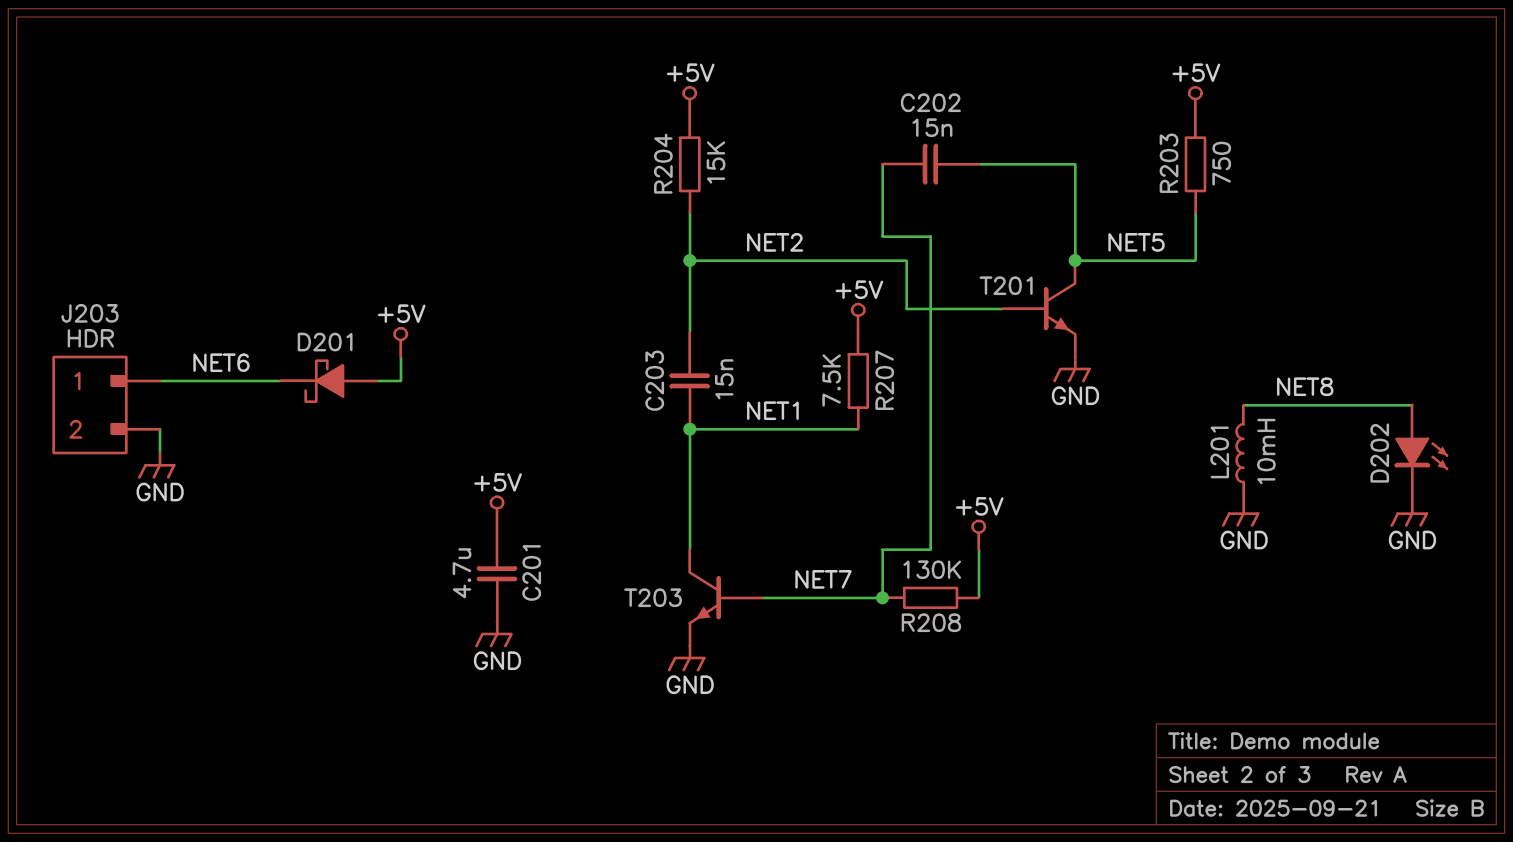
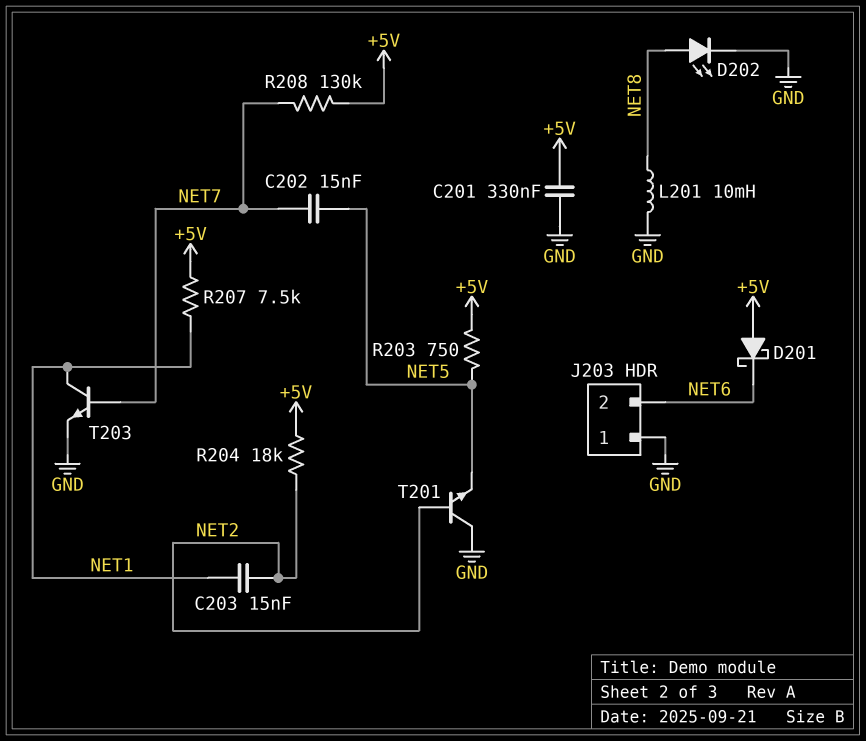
C201: 4.7uF (+5V, GND) -> 330nF (+5V, GND)
J203 pin 1: NET6 -> GND
J203 pin 2: GND -> NET6
R204: 15k (+5V, NET2) -> 18k (+5V, NET2)
T201: NPN (B NET2, C NET5, E GND) -> NPN (B NET2, C GND, E NET5)

